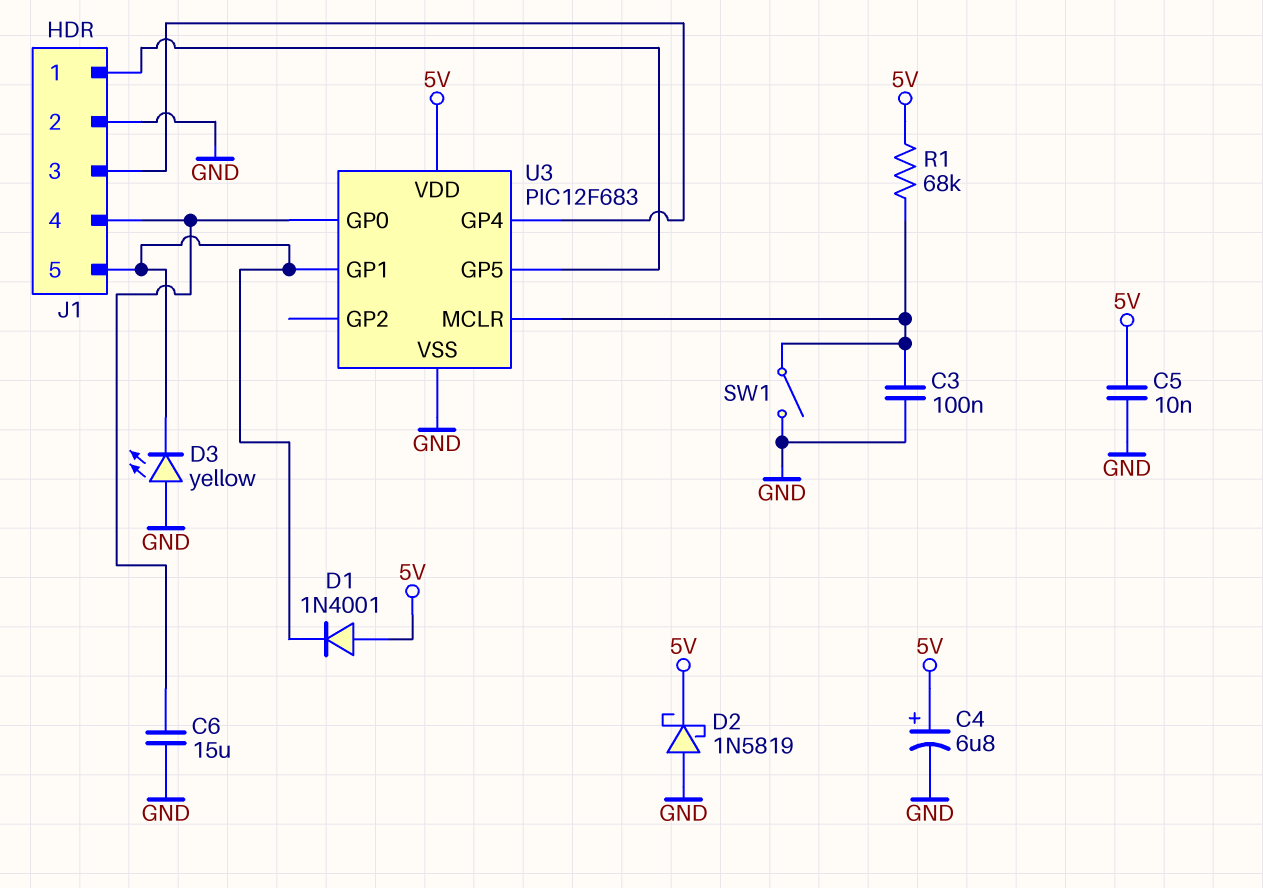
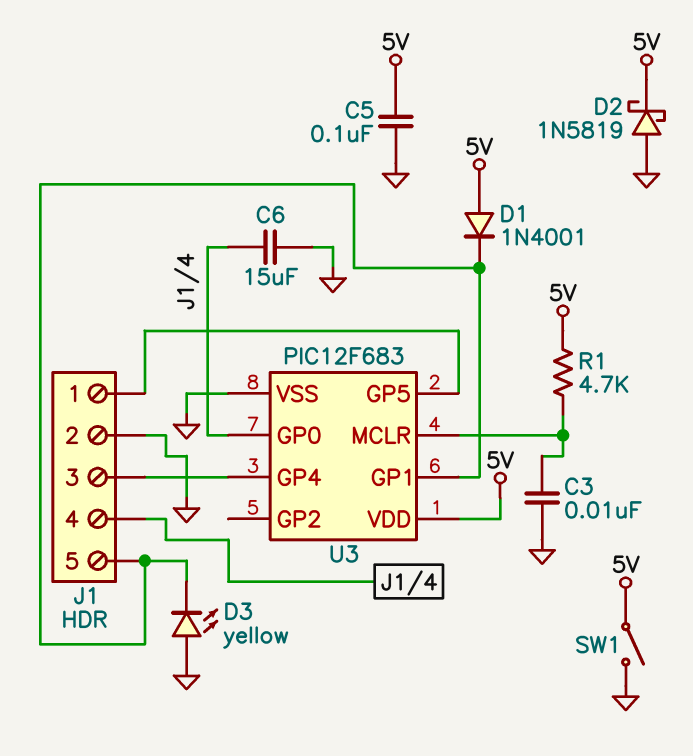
C3: 100nF (GND, U3/MCLR) -> 10nF (GND, U3/MCLR)
C4: 6.8uF (plus 5V, minus GND) -> none
C5: 10nF (5V, GND) -> 100nF (5V, GND)
R1: 68k (5V, U3/MCLR) -> 4.7k (5V, U3/MCLR)
SW1: switch (GND, U3/MCLR) -> switch (5V, GND)

